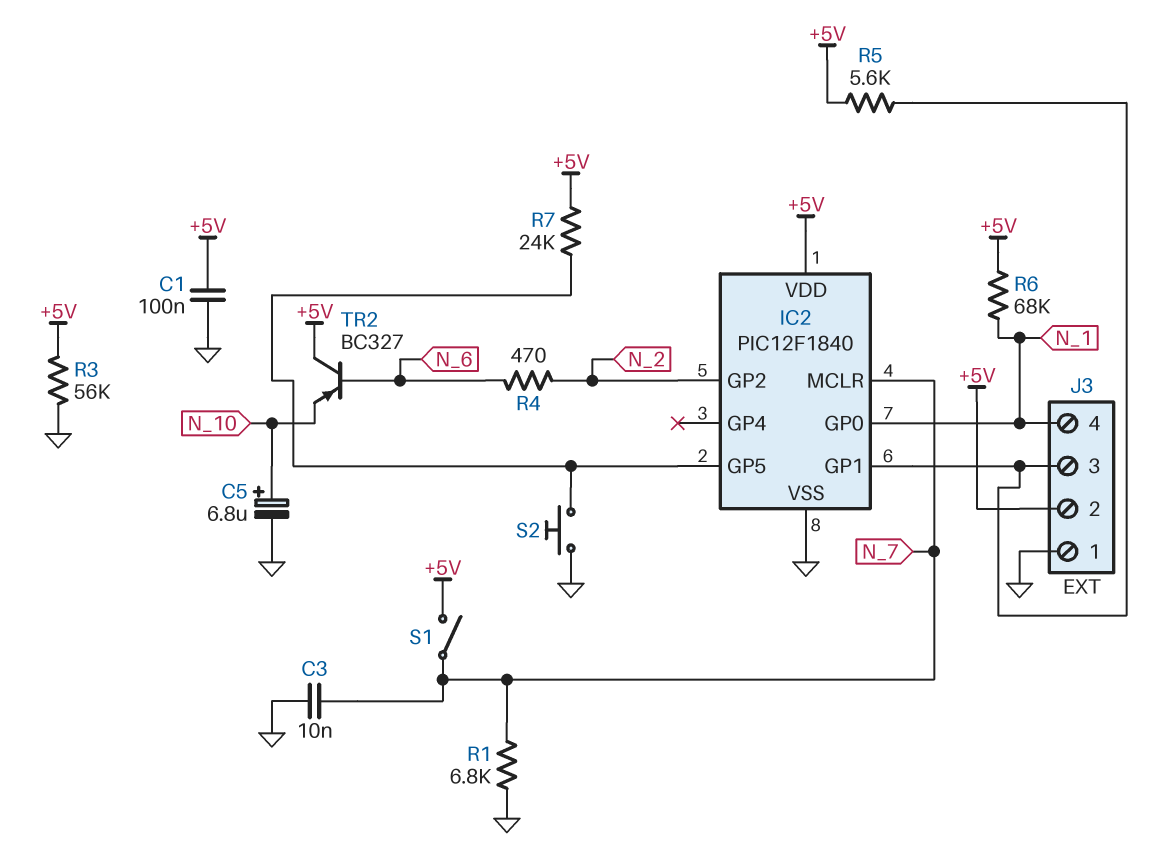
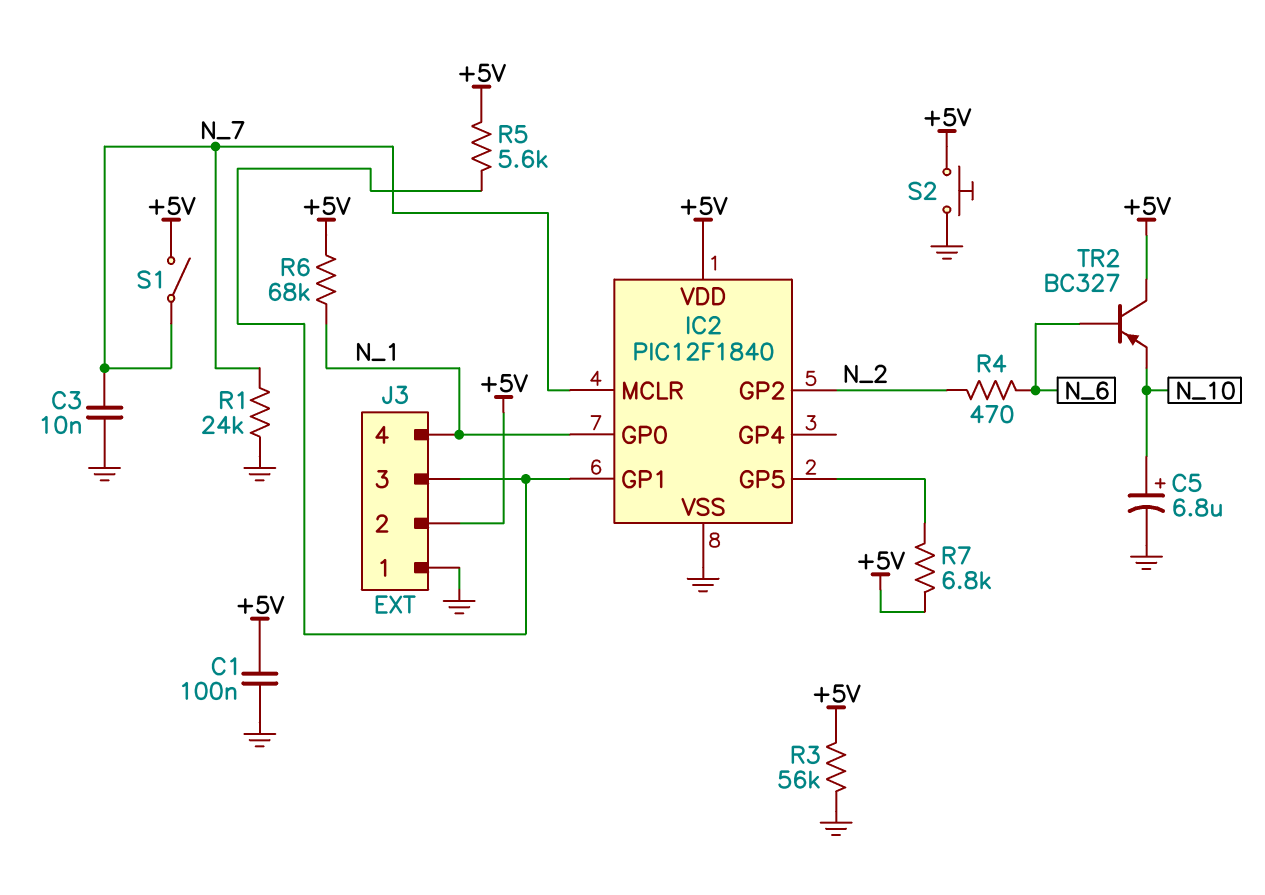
R1: 6.8k (GND, N_7) -> 24k (GND, N_7)
R7: 24k (+5V, IC2/GP5) -> 6.8k (+5V, IC2/GP5)
S2: button (GND, IC2/GP5) -> button (+5V, GND)

